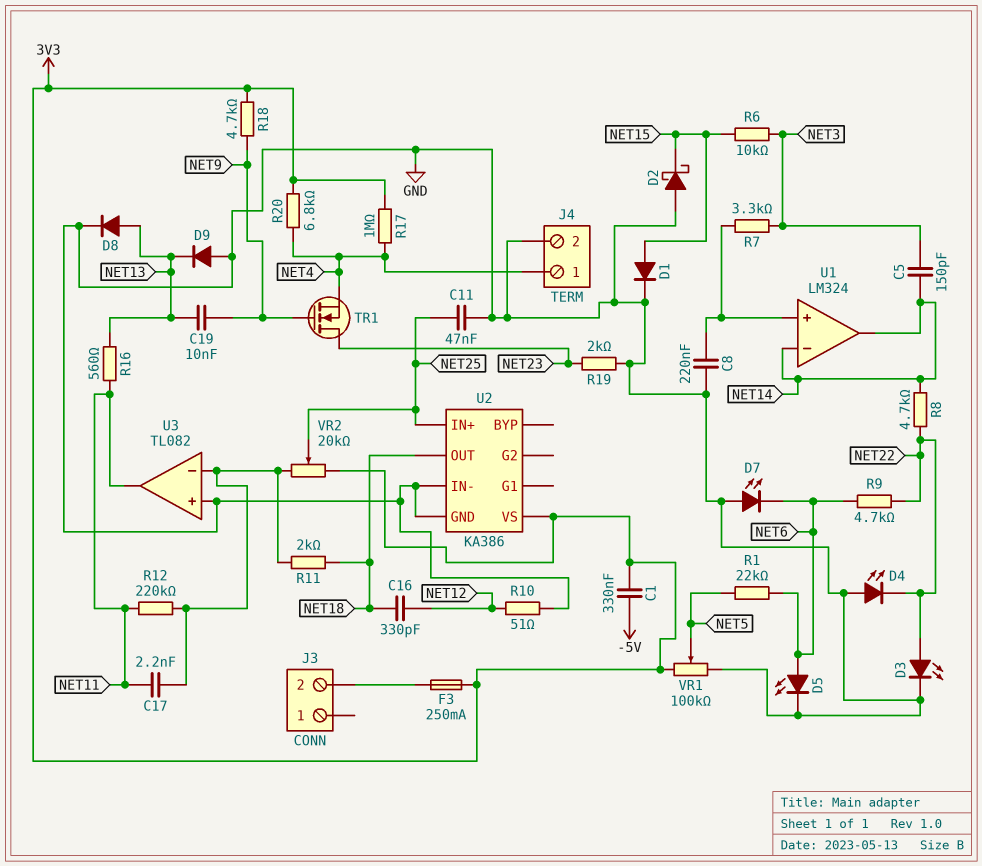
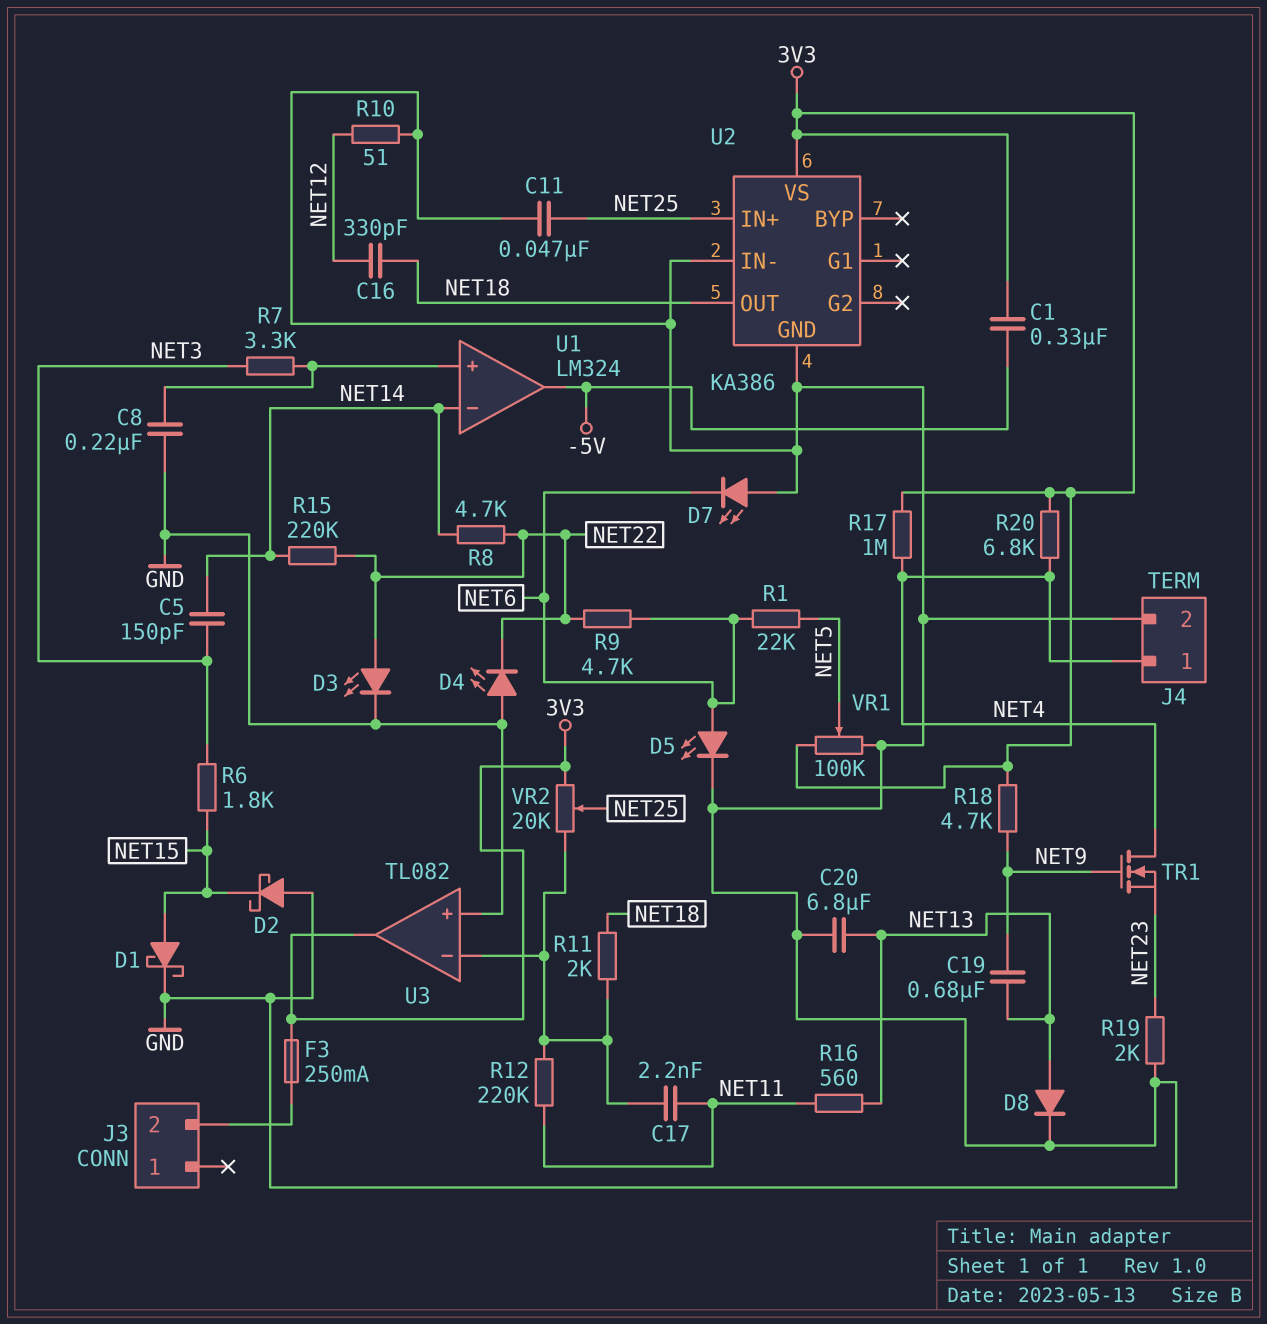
C19: 10nF (NET9, NET13) -> 680nF (NET9, NET13)
C20: none -> 6.8uF (GND, NET13)
D1: diode (A NET15, K GND) -> schottky (A NET15, K GND)
D9: diode (A GND, K NET13) -> none
R6: 10k (NET3, NET15) -> 1.8k (NET3, NET15)
R15: none -> 220k (NET14, NET22)
TR1: NMOS (G NET9, D NET23, S NET4) -> NMOS (G NET9, D NET4, S NET23)
U1 pin out: NET14 -> -5V
U3 pin out: NET11 -> 3V3

